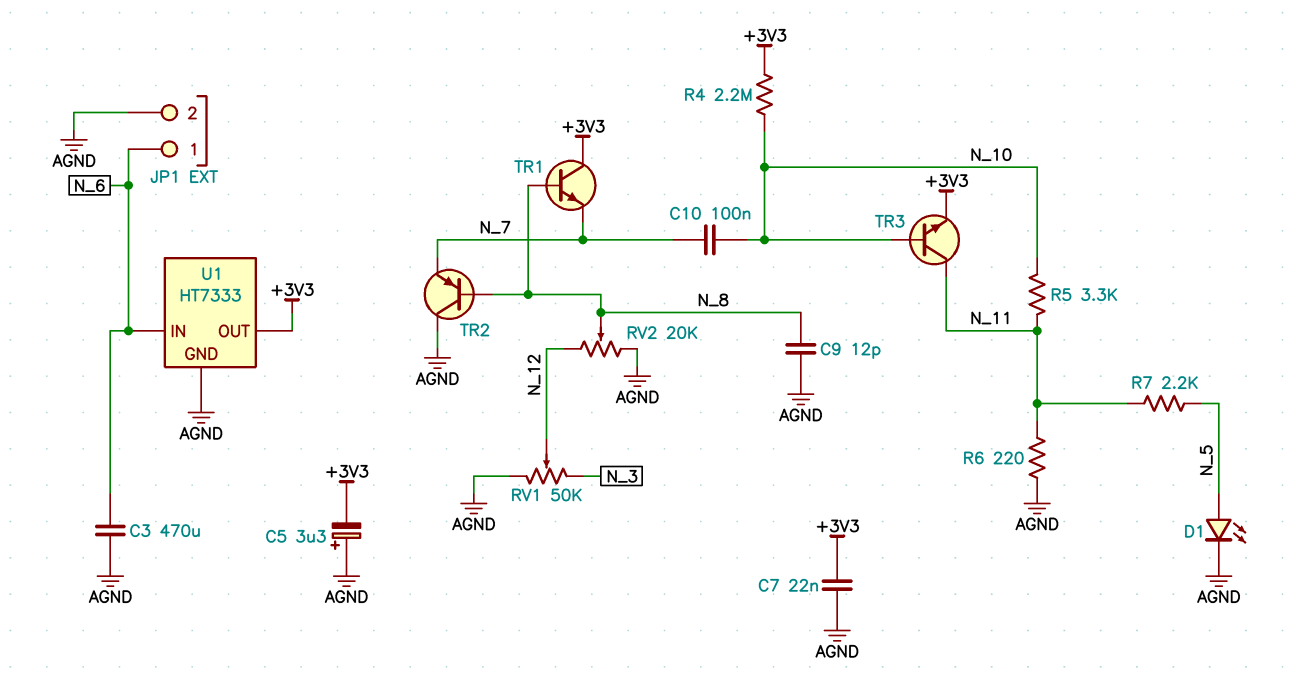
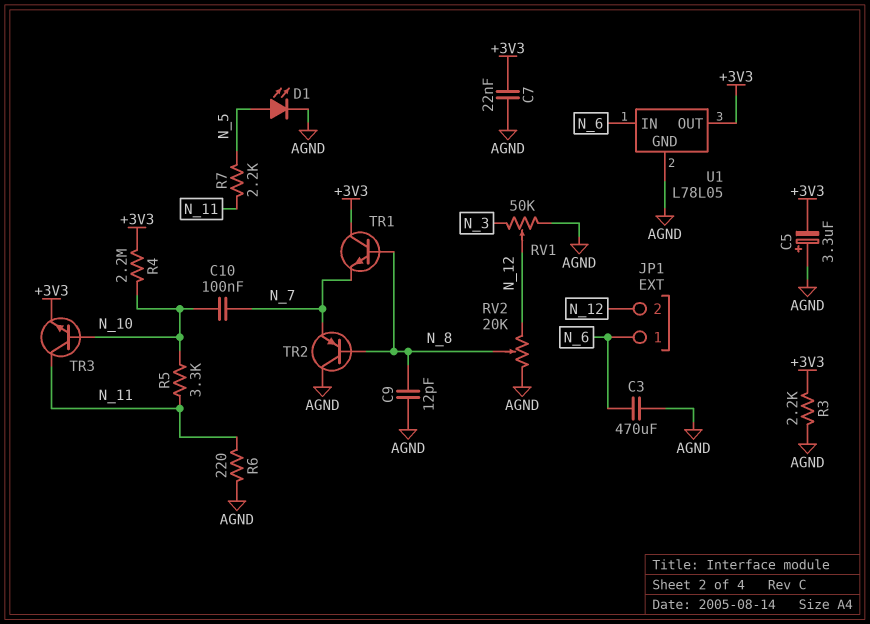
JP1 pin 2: AGND -> N_12
R3: none -> 2.2k (+3V3, AGND)
U1: HT7333 -> L78L05

